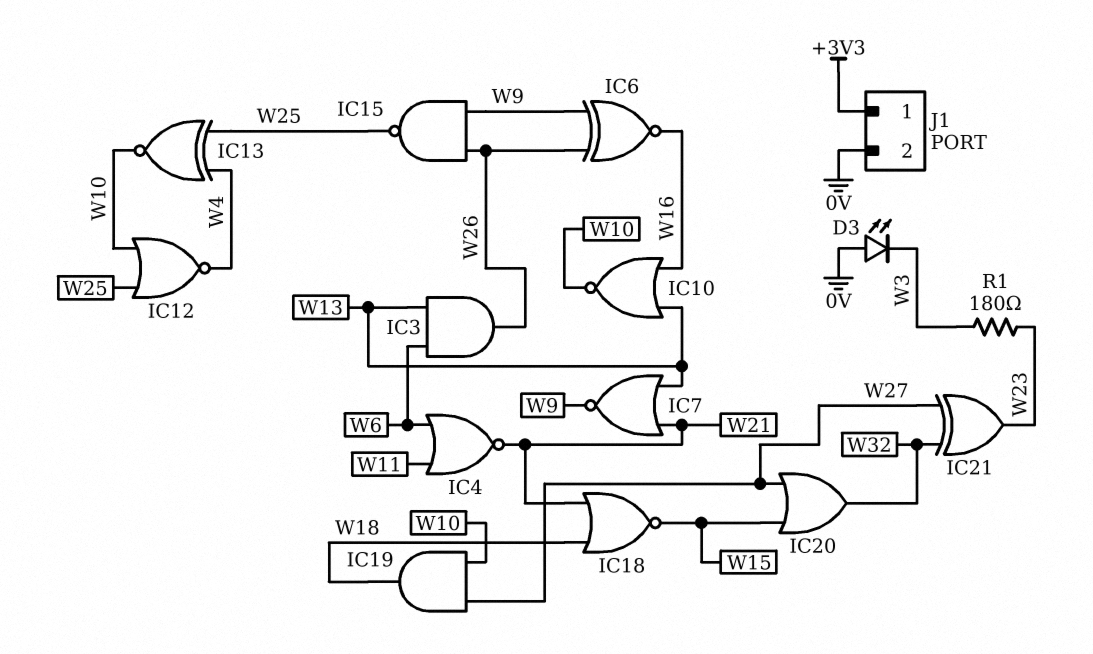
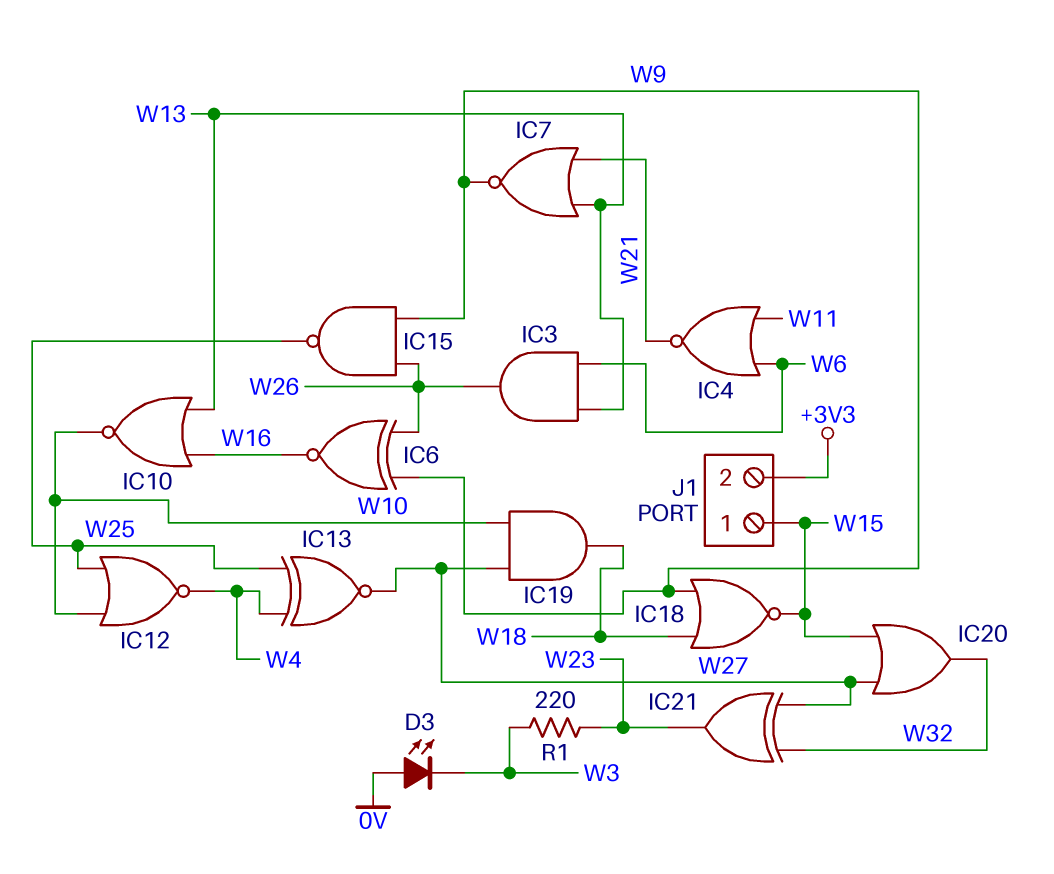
IC13: XNOR (in W4, in W25, out W10) -> XNOR (in W4, in W25, out W27)
IC18: NOR (in W18, in W21, out W15) -> NOR (in W9, in W18, out W15)
J1 pin 1: +3V3 -> W15
J1 pin 2: 0V -> +3V3
R1: 180 (W3, W23) -> 220 (W3, W23)

